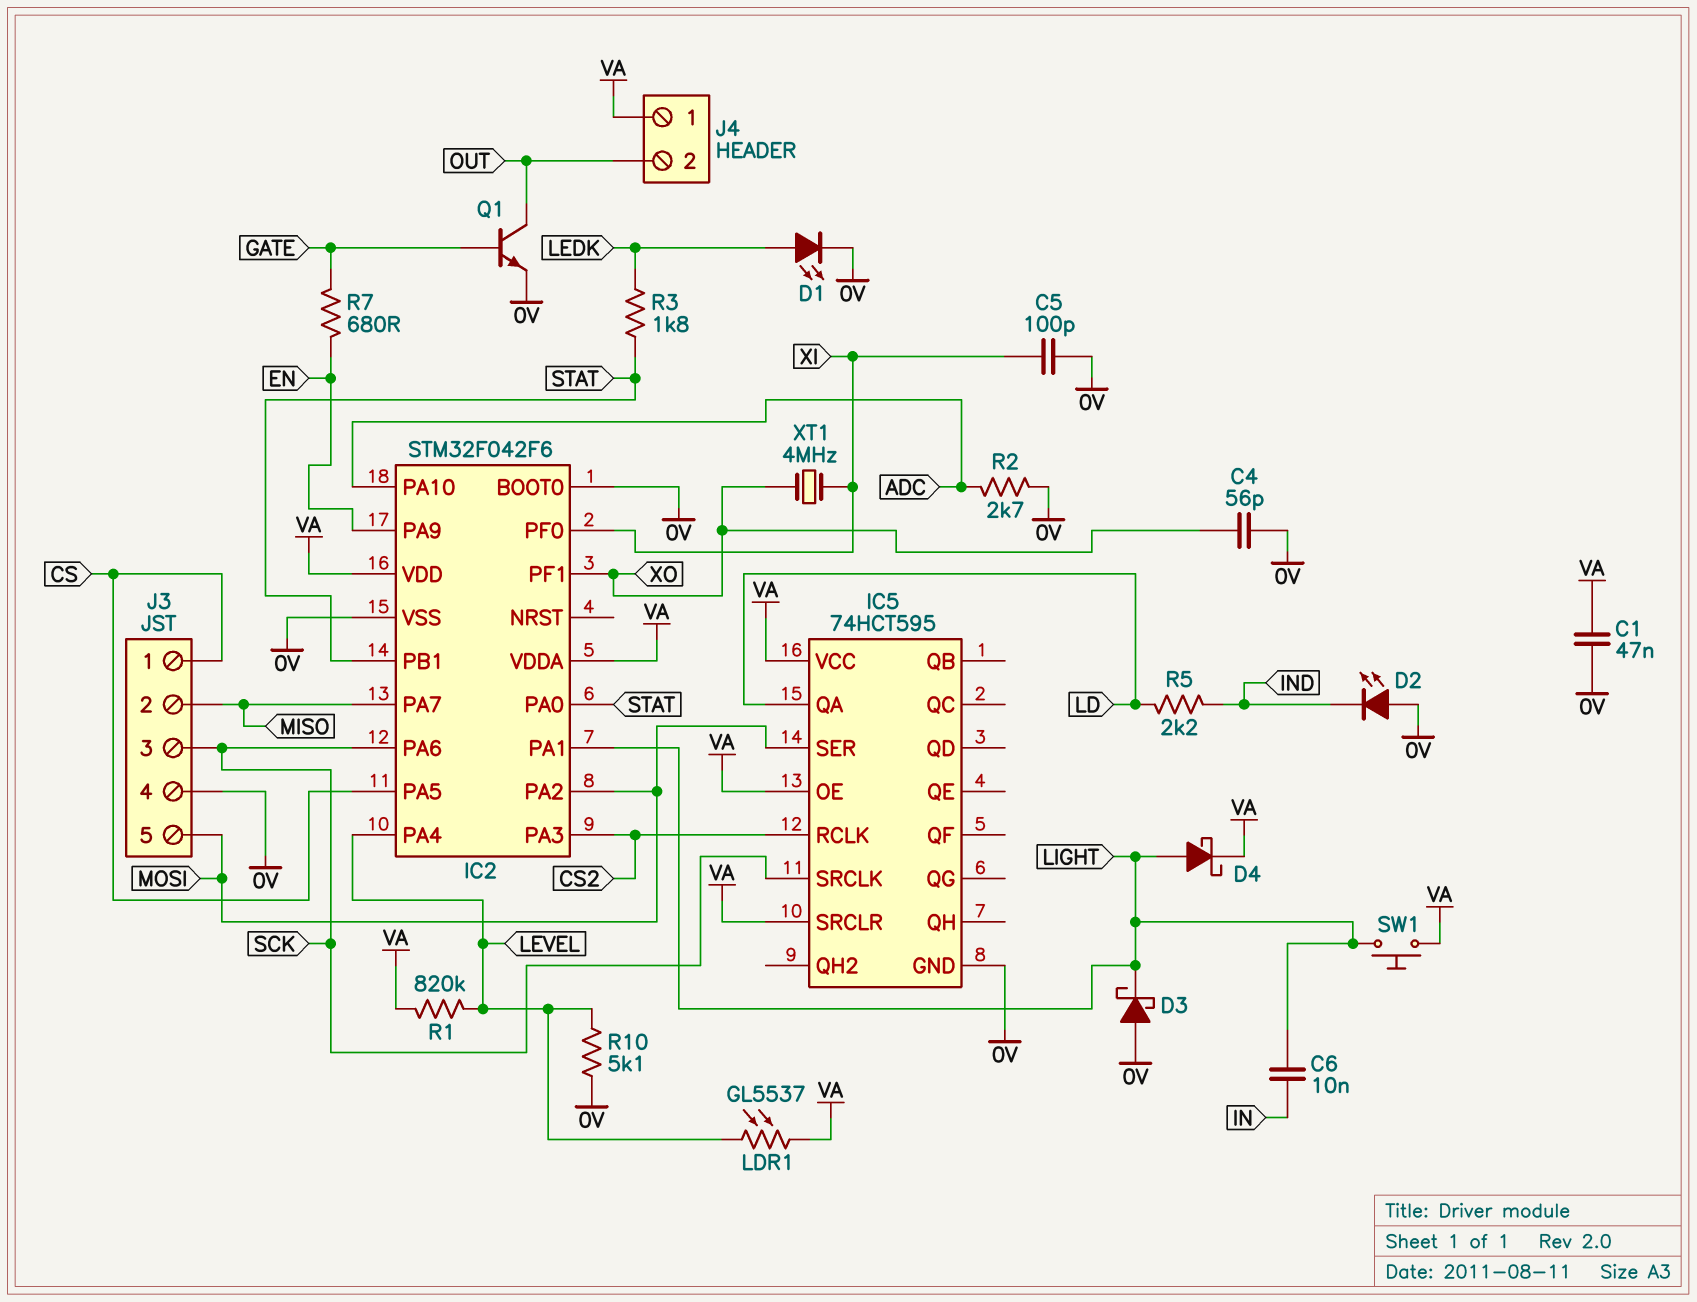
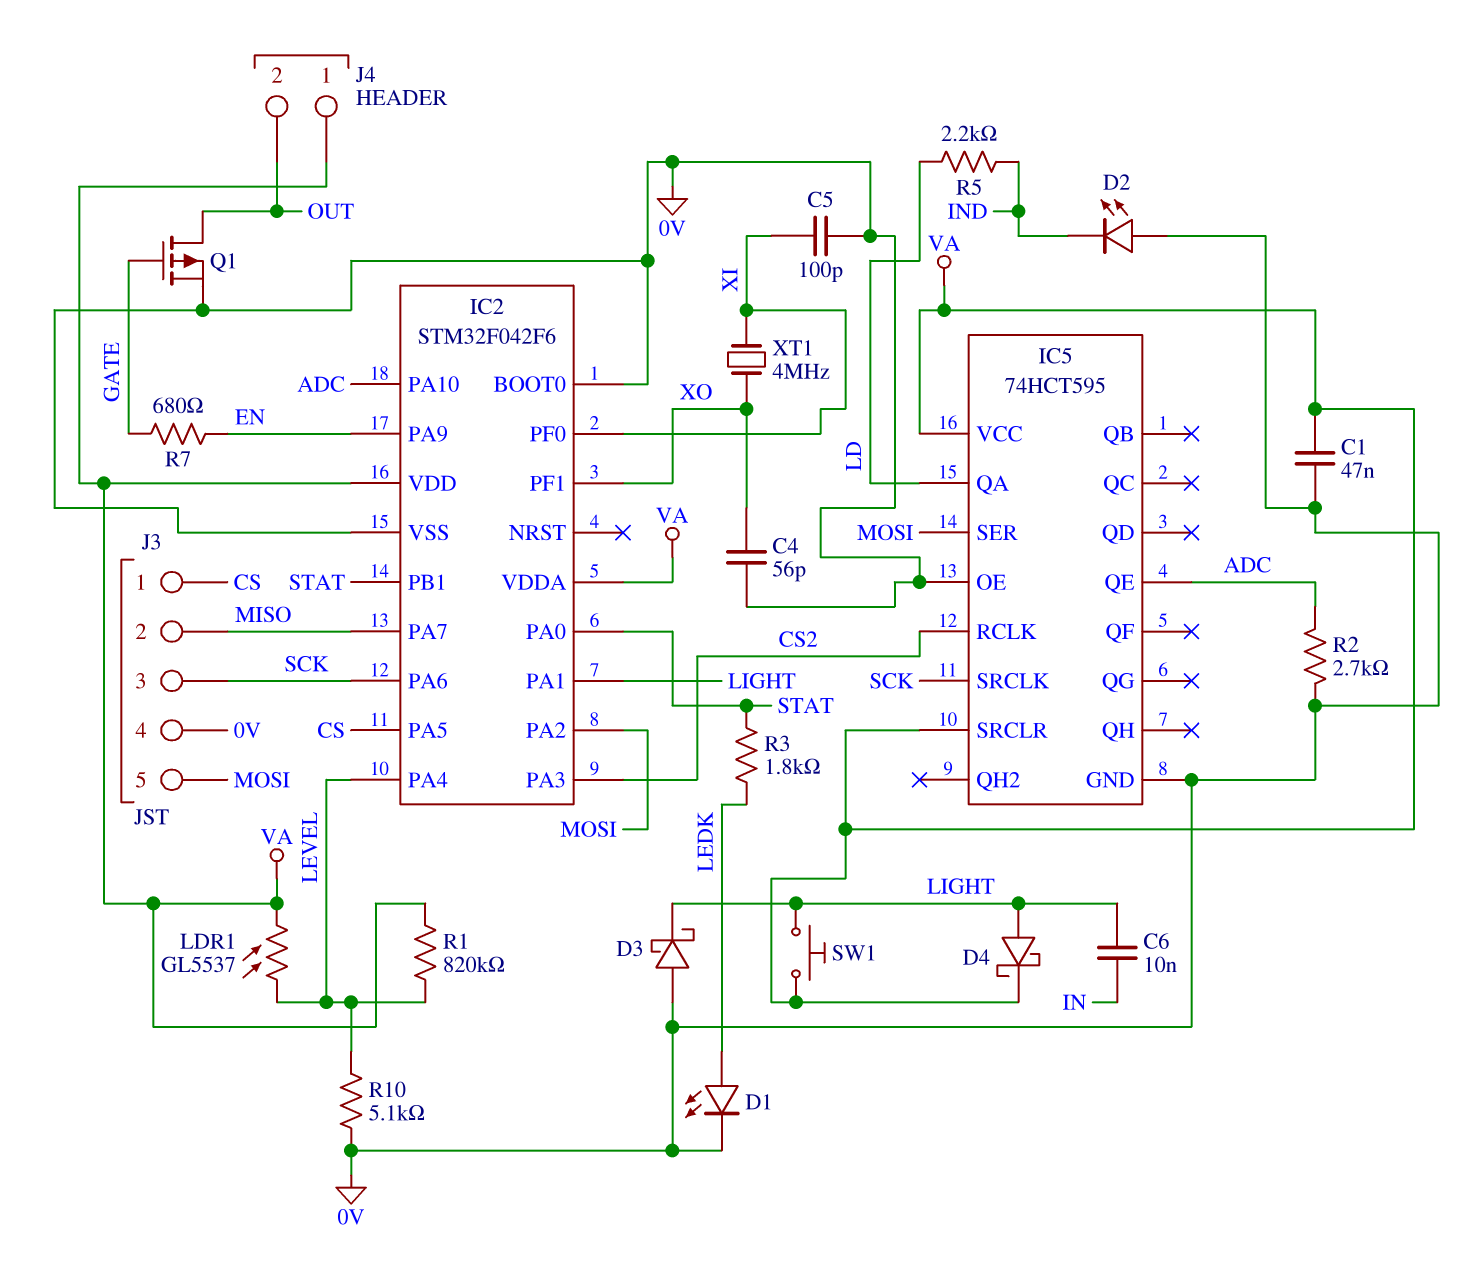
IC5 pin OE: VA -> 0V
IC5 pin QE: none -> ADC
Q1: NPN (B GATE, C OUT, E 0V) -> PMOS (G GATE, D OUT, S 0V)

